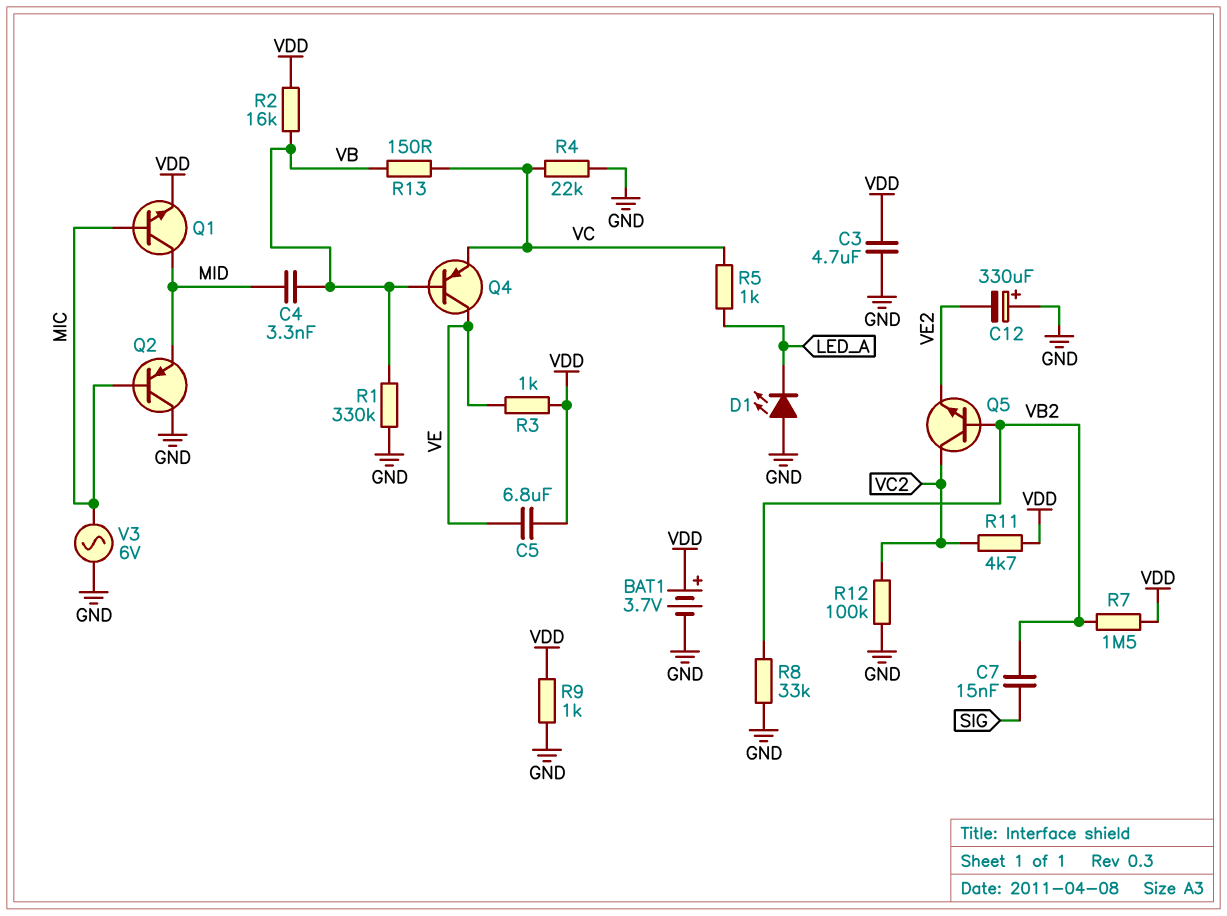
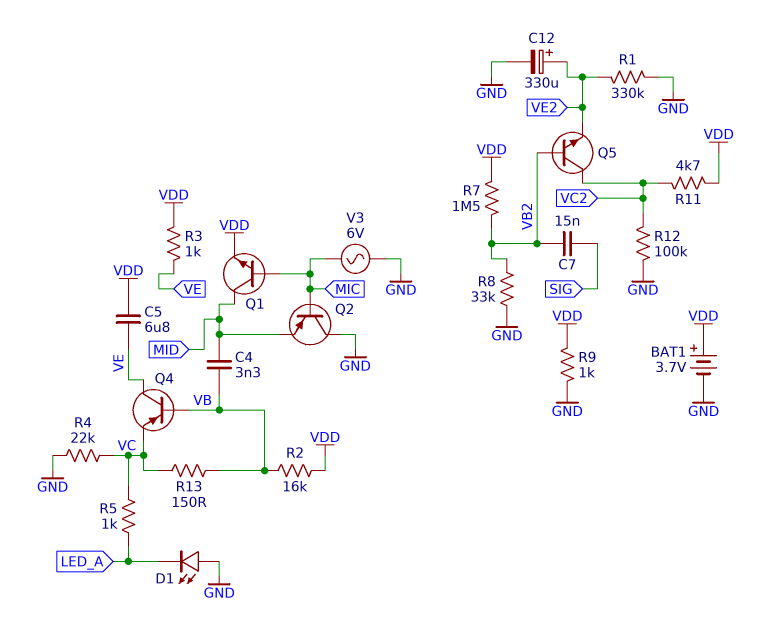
C3: 4.7uF (GND, VDD) -> none
C12: 330uF (plus GND, minus VE2) -> 330uF (plus VE2, minus GND)
R1: 330k (GND, VB) -> 330k (GND, VE2)

